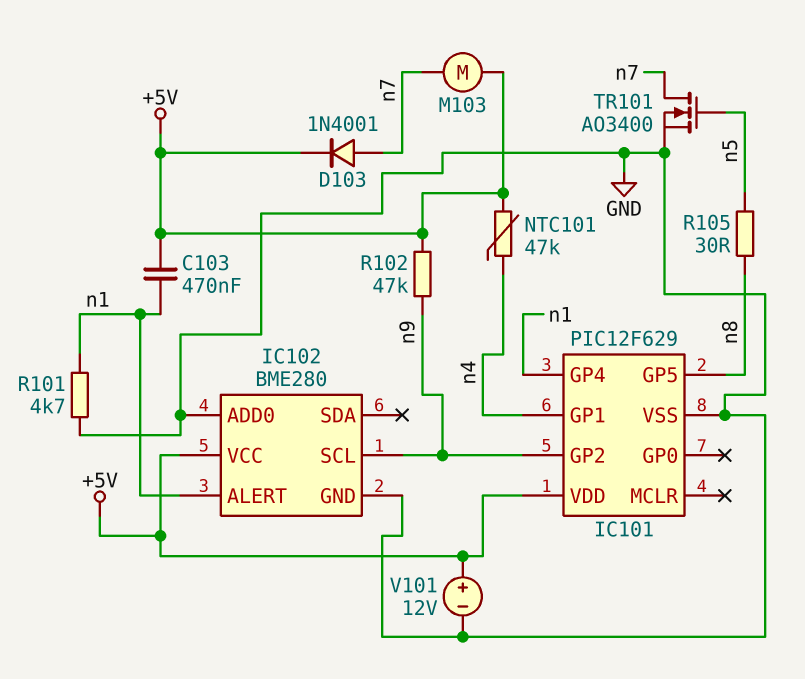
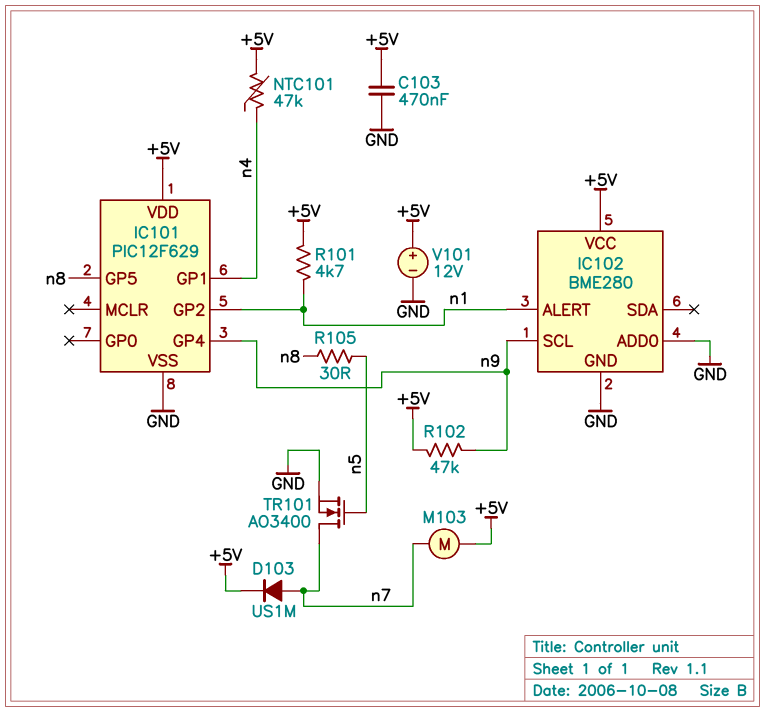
C103: 470nF (+5V, n1) -> 470nF (+5V, GND)
D103: diode 1N4001 (A n7, K +5V) -> diode US1M (A n7, K +5V)
IC101 pin GP2: n9 -> n1
IC101 pin GP4: n1 -> n9
R101: 4.7k (GND, n1) -> 4.7k (+5V, n1)

